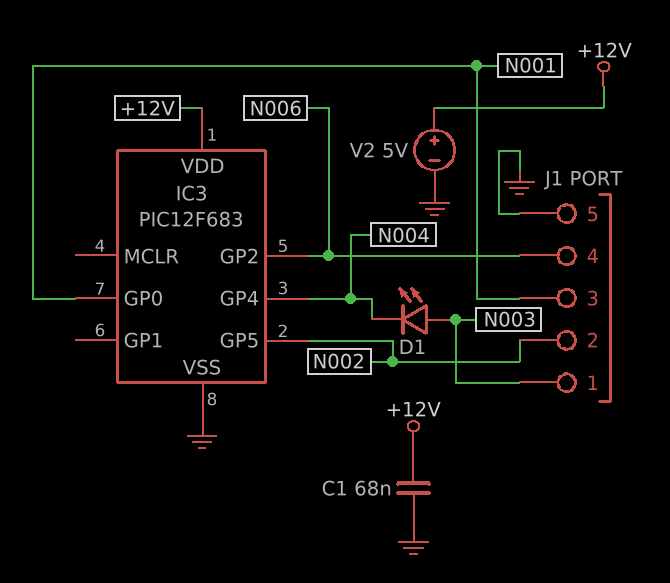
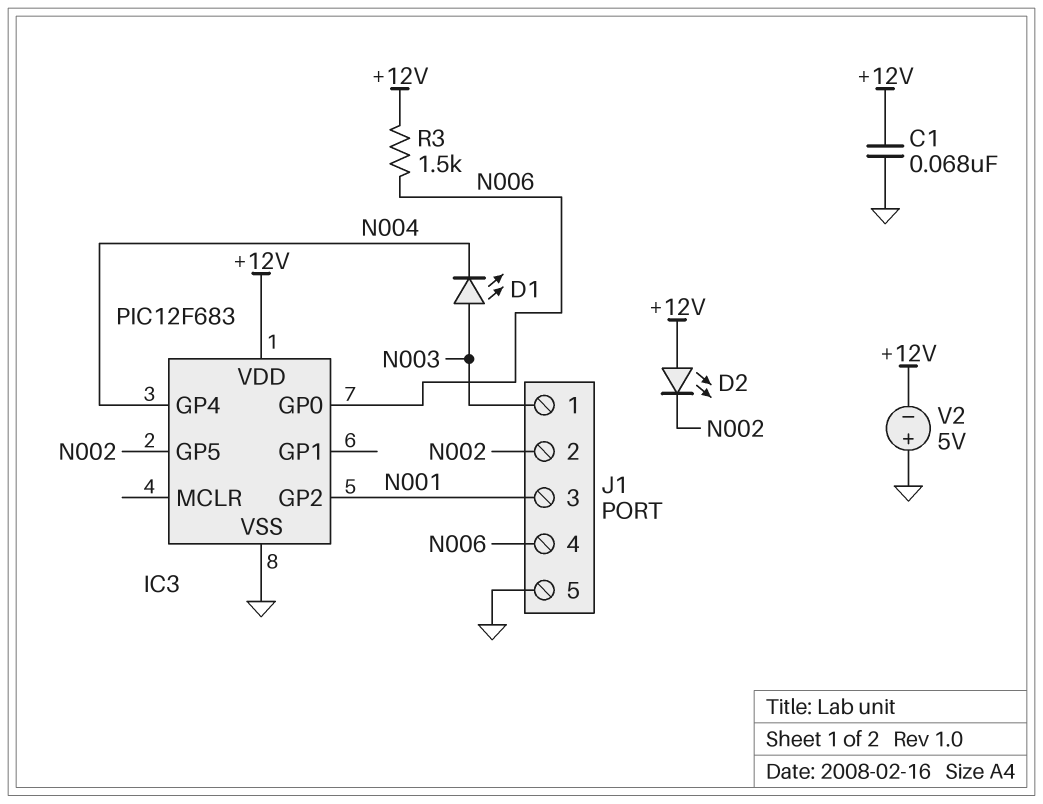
D2: none -> LED (A +12V, K N002)
IC3 pin GP0: N001 -> N006
IC3 pin GP2: N006 -> N001
R3: none -> 1.5k (+12V, N006)
V2: 5V (plus +12V, minus GND) -> 5V (plus GND, minus +12V)

